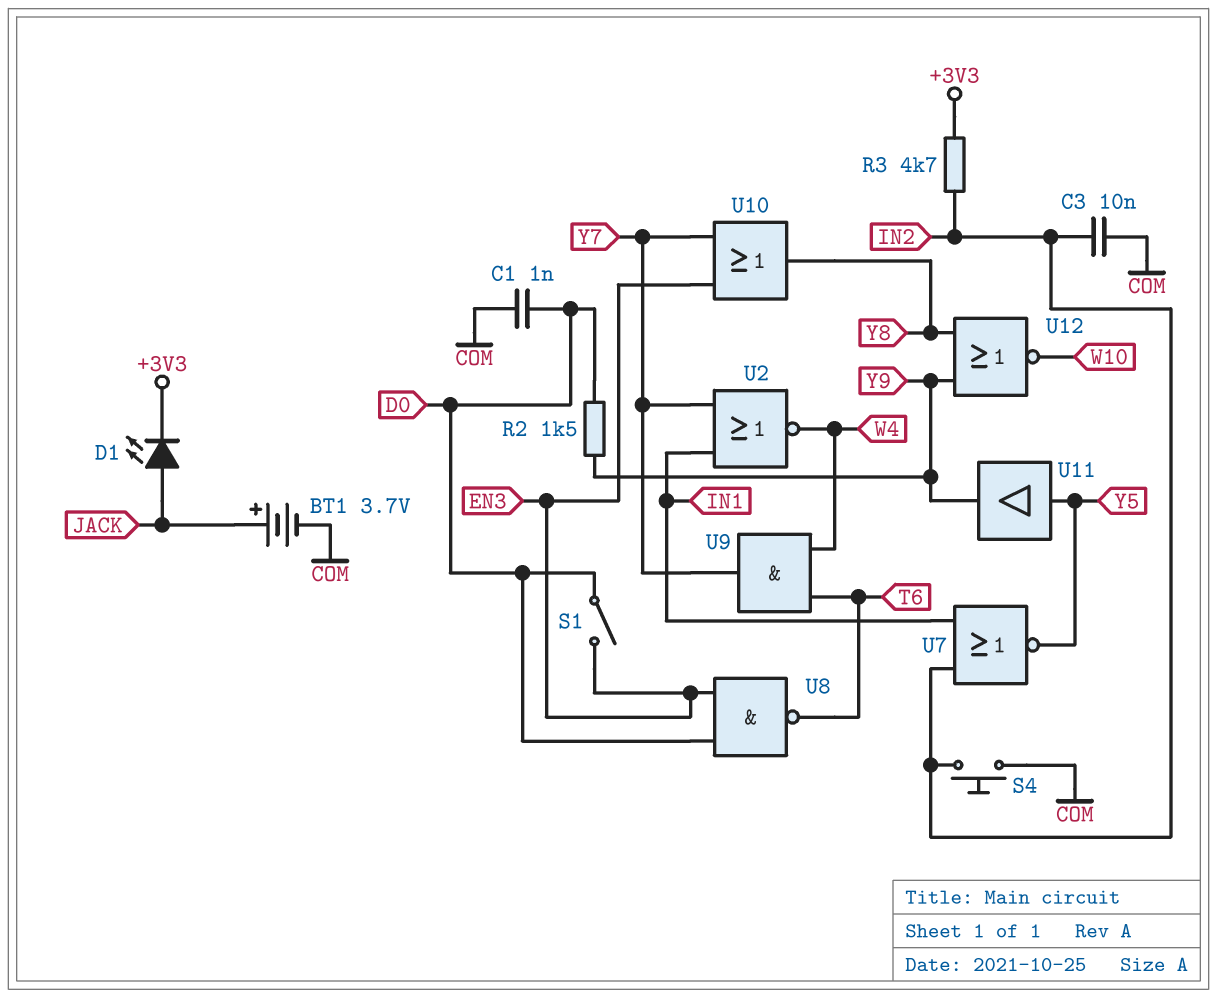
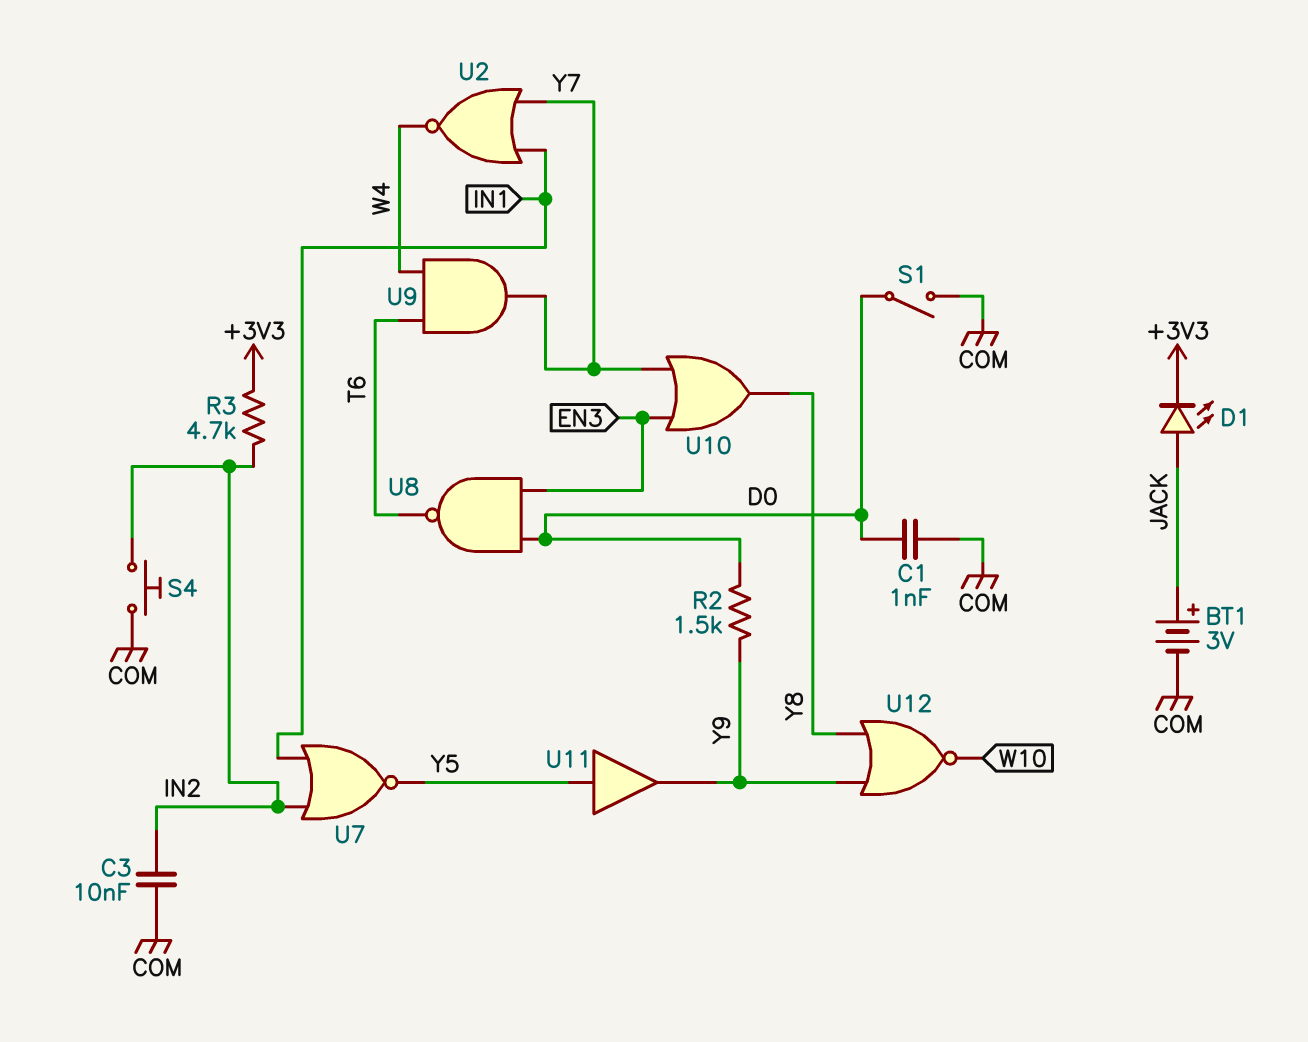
BT1: 3.7V (plus JACK, minus COM) -> 3V (plus JACK, minus COM)
S1: switch (D0, EN3) -> switch (COM, D0)

